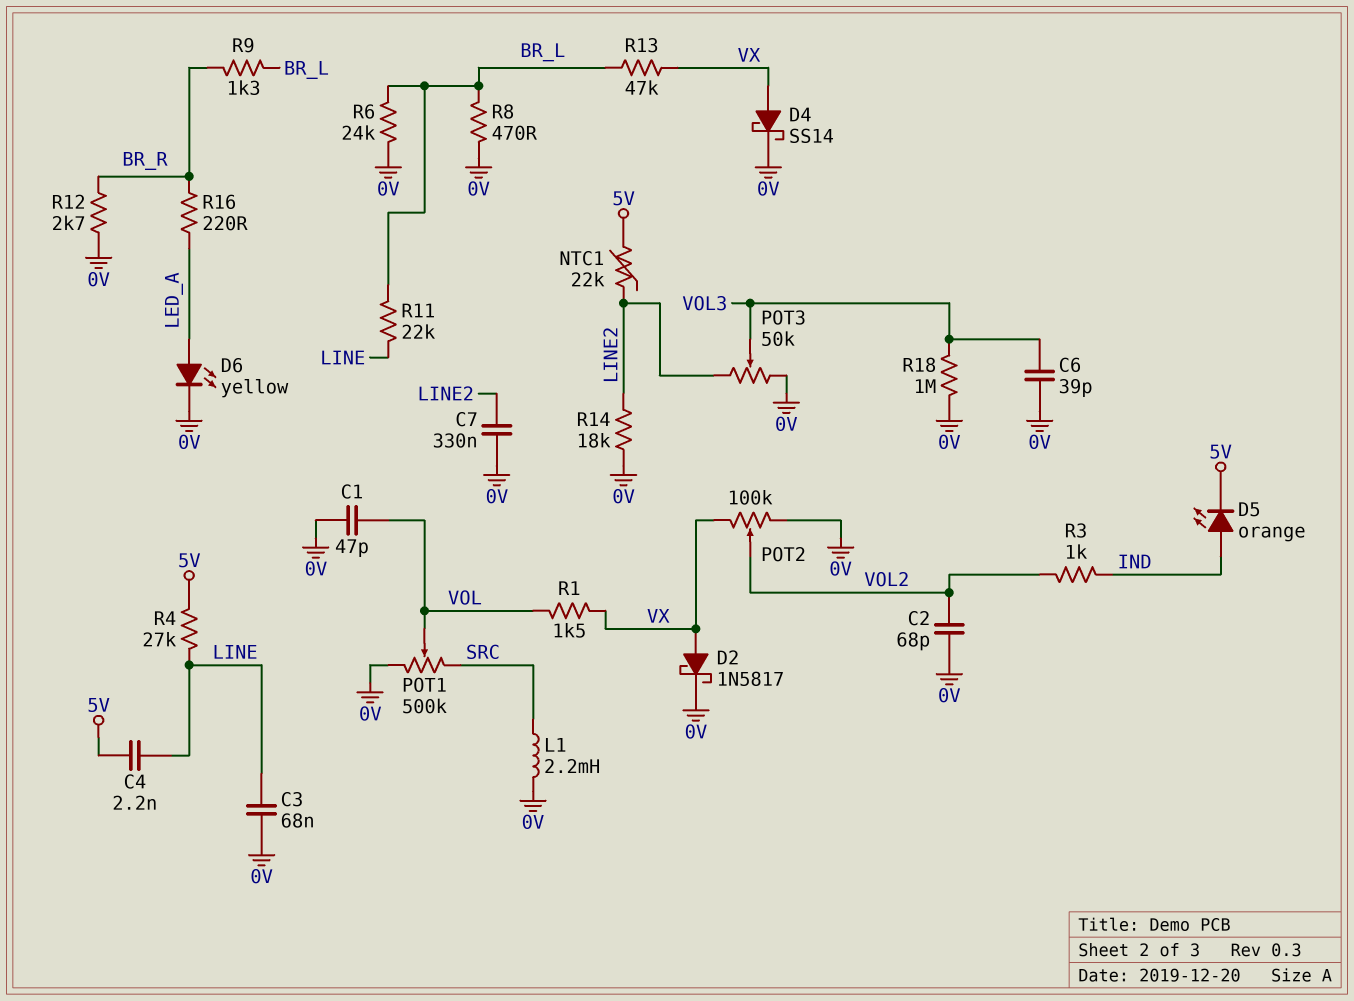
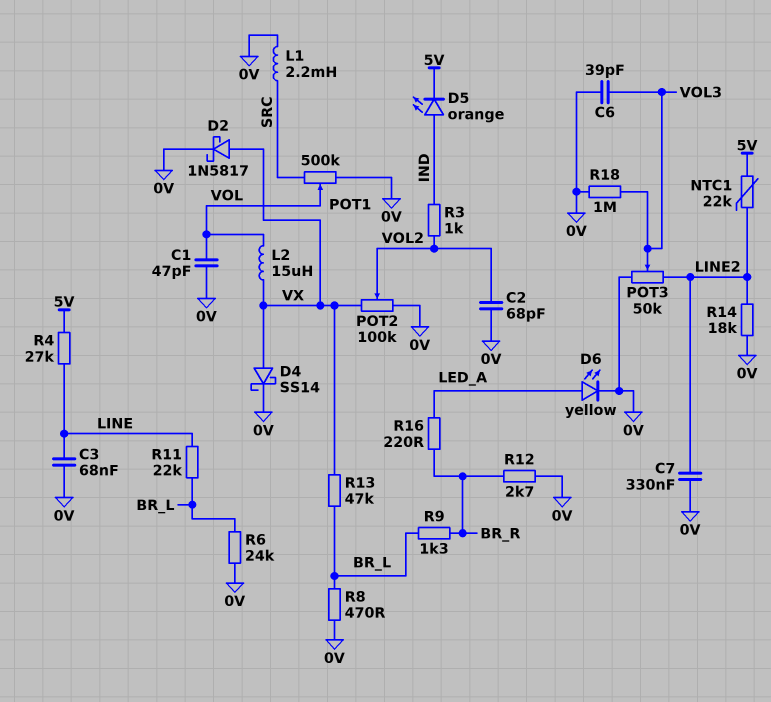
C4: 2.2nF (5V, LINE) -> none
L2: none -> 15uH (VOL, VX)
R1: 1.5k (VOL, VX) -> none

